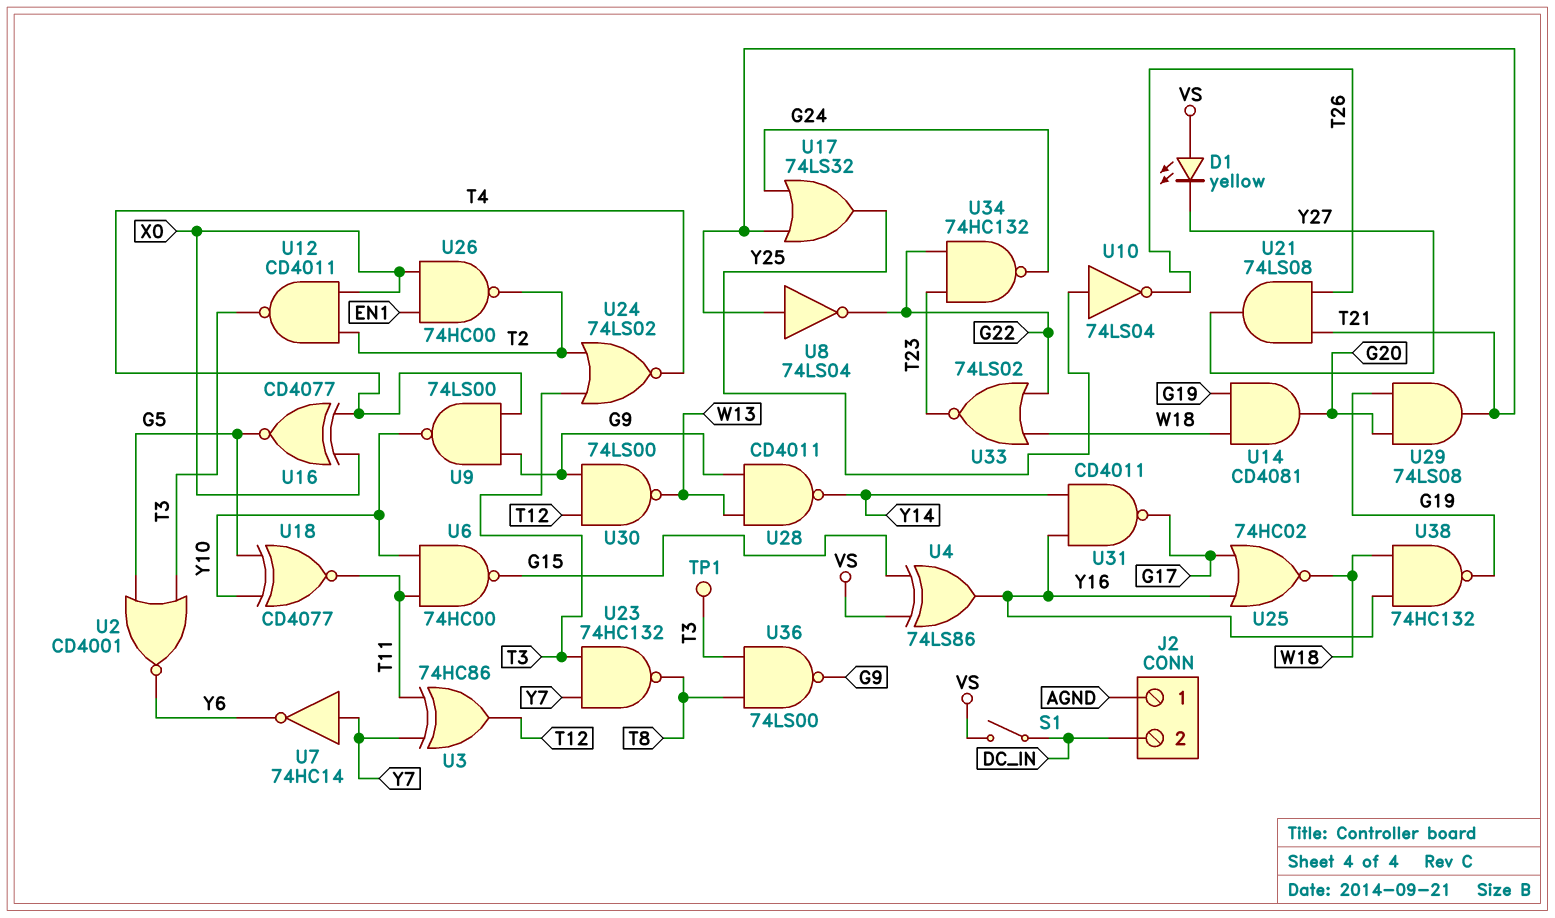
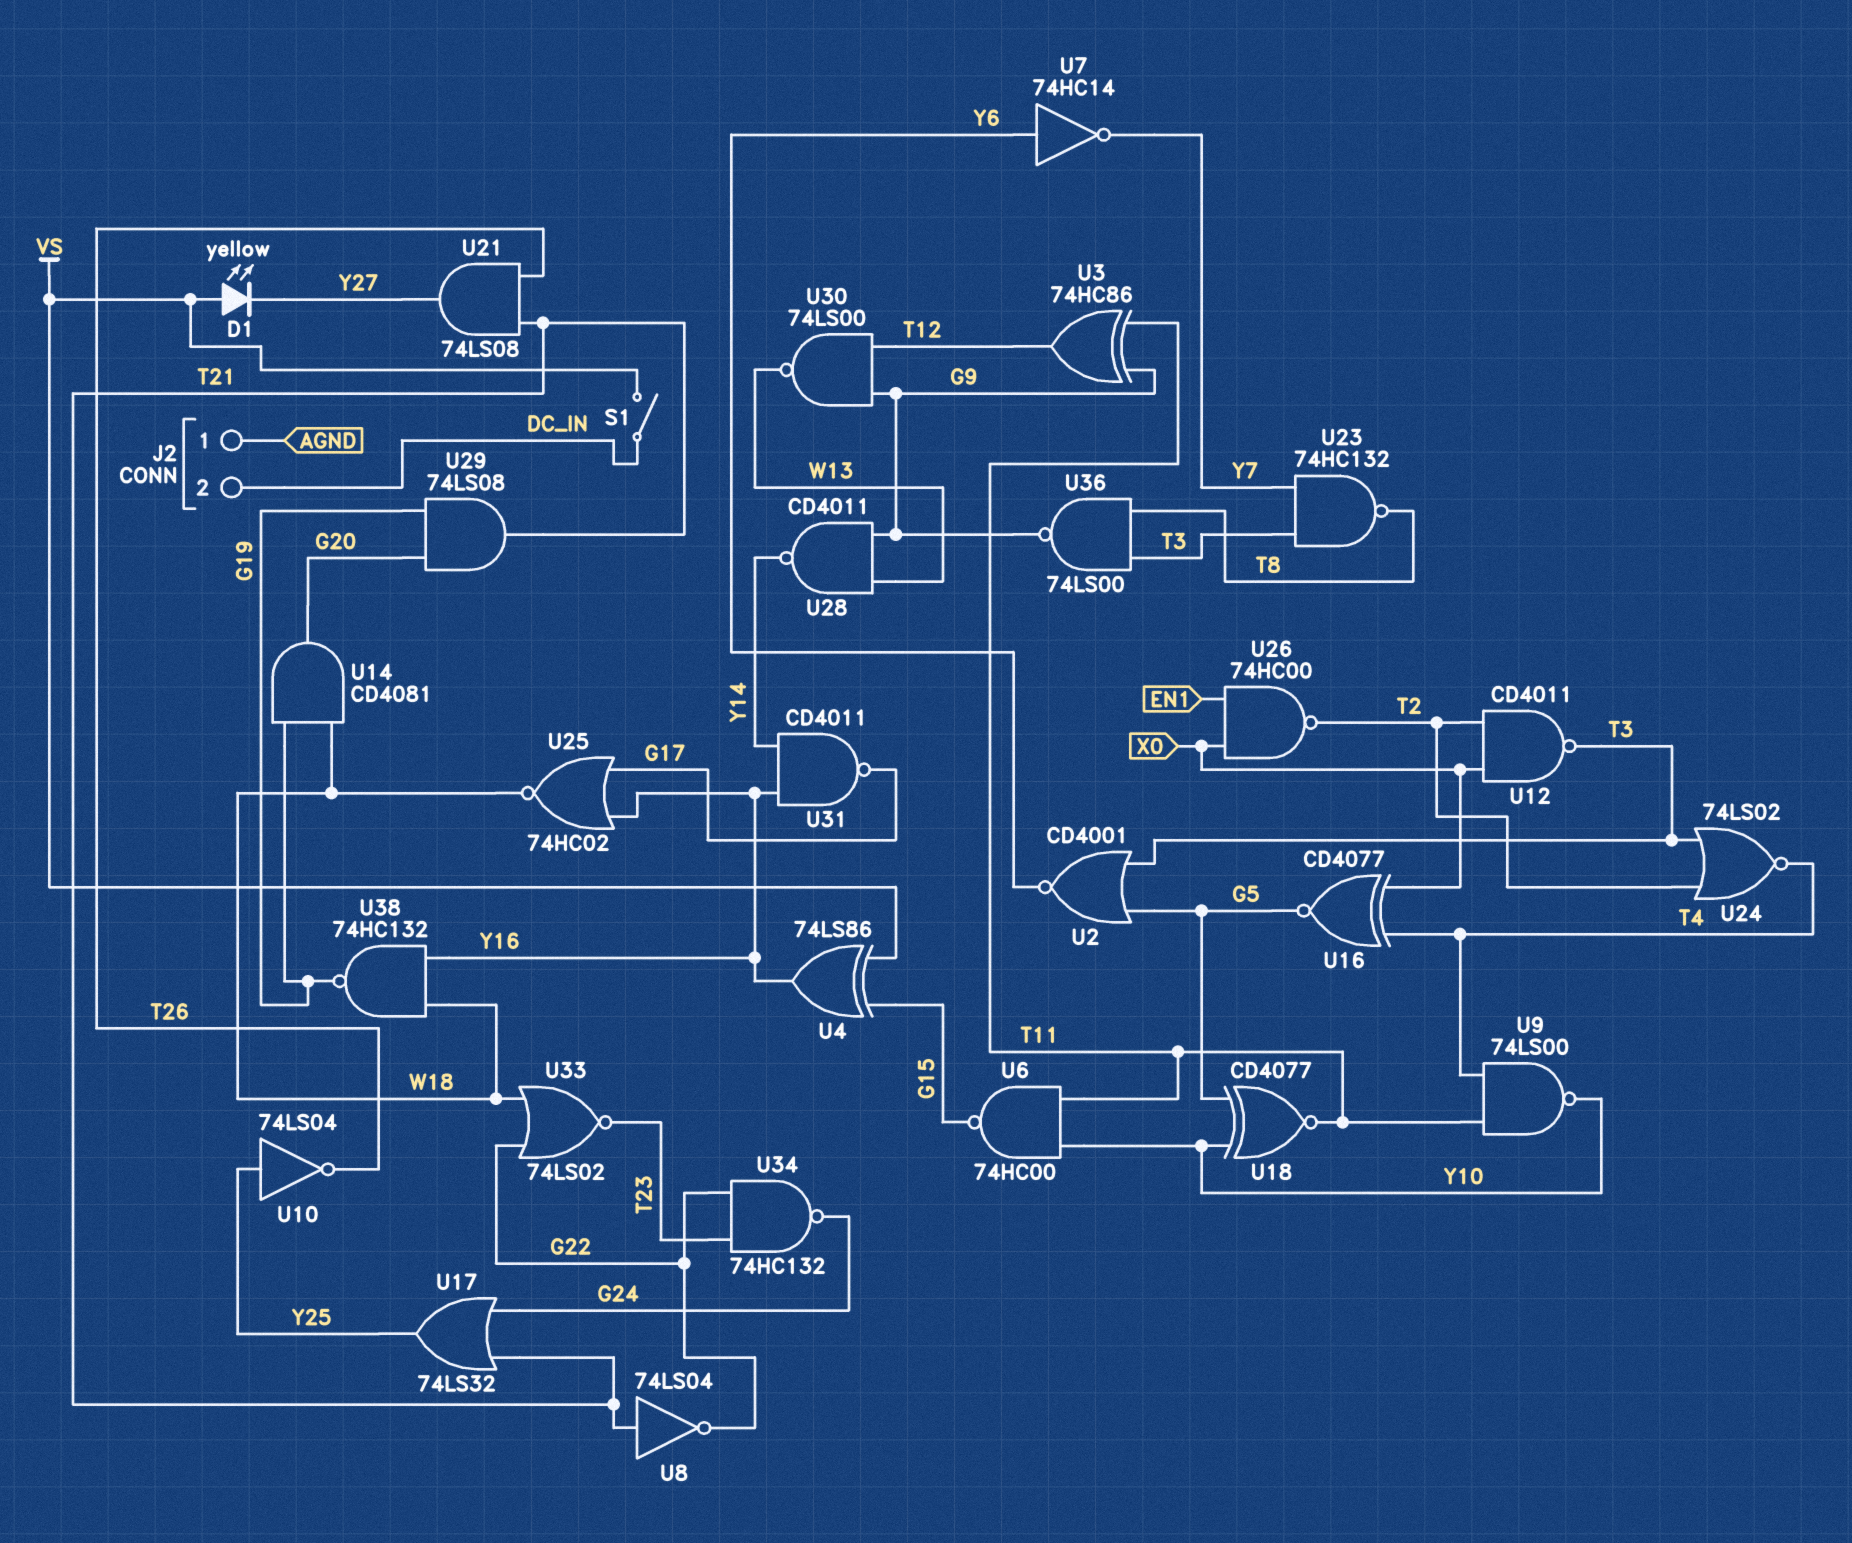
TP1: test point (T3) -> none
U3: XOR 74HC86 (in T11, in Y7, out T12) -> XOR 74HC86 (in G9, in T11, out T12)
U7: NOT 74HC14 (in Y7, out Y6) -> NOT 74HC14 (in Y6, out Y7)
U9: NAND 74LS00 (in G9, in T4, out Y10) -> NAND 74LS00 (in T4, in T11, out Y10)

